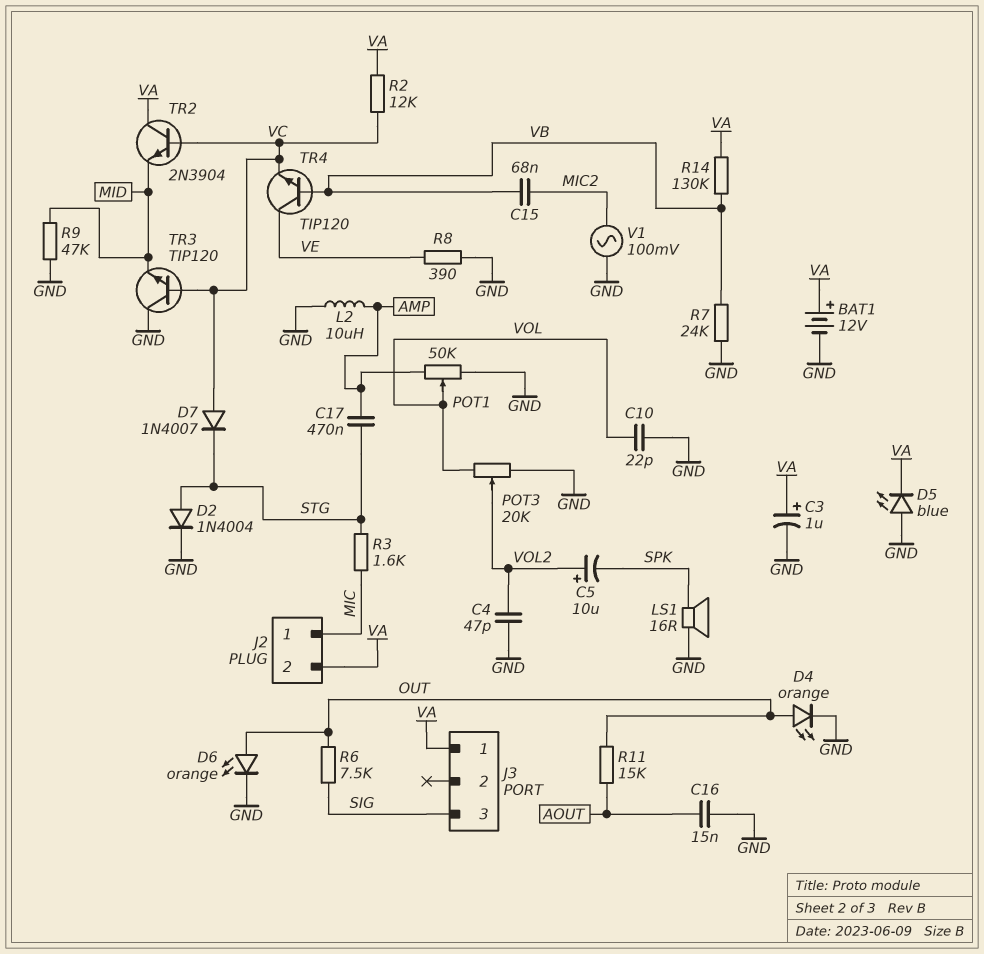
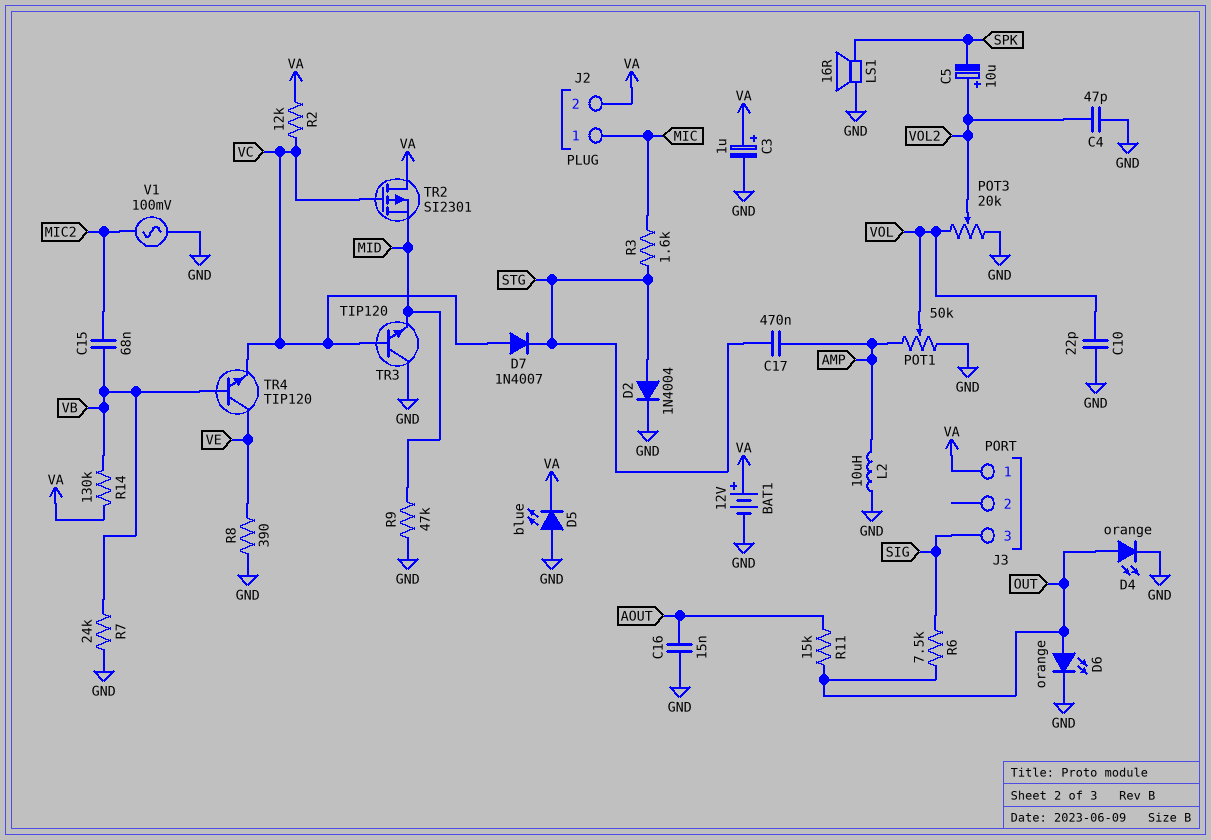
TR2: NPN 2N3904 (B VC, C VA, E MID) -> PMOS SI2301 (G VC, D VA, S MID)

